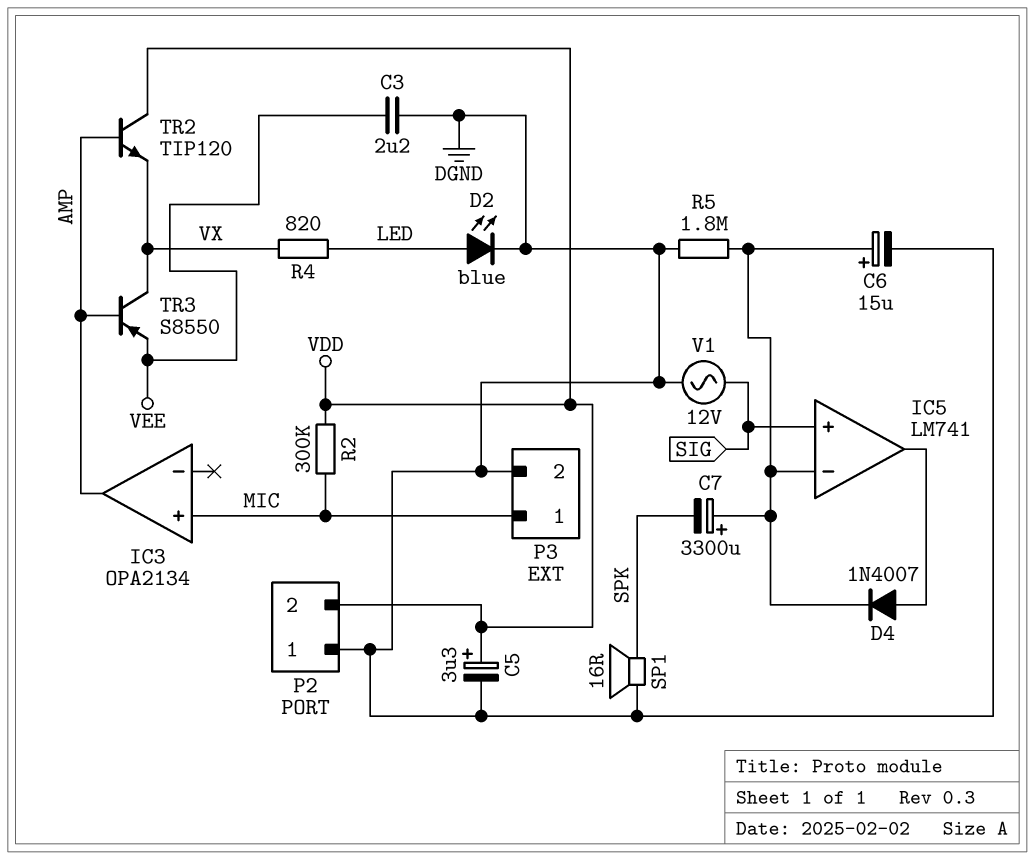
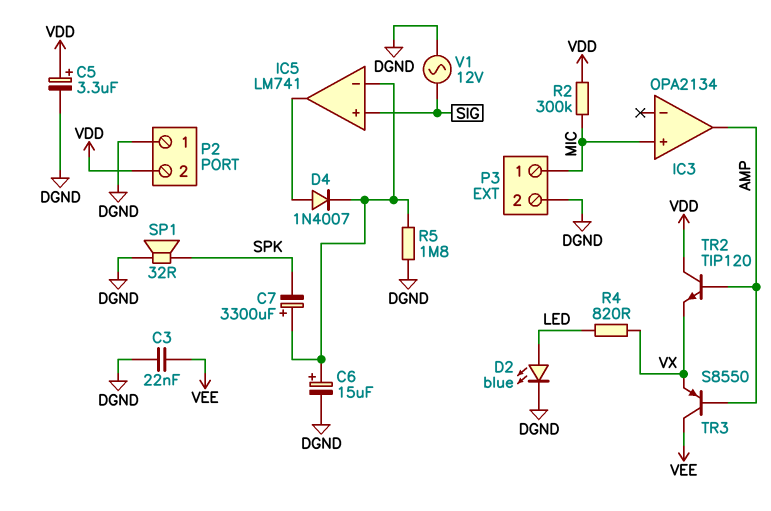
C3: 2.2uF (DGND, VEE) -> 22nF (DGND, VEE)
SP1: speaker 16R (DGND, SPK) -> speaker 32R (DGND, SPK)
TR3: PNP S8550 (B AMP, C VX, E VEE) -> PNP S8550 (B AMP, C VEE, E VX)

